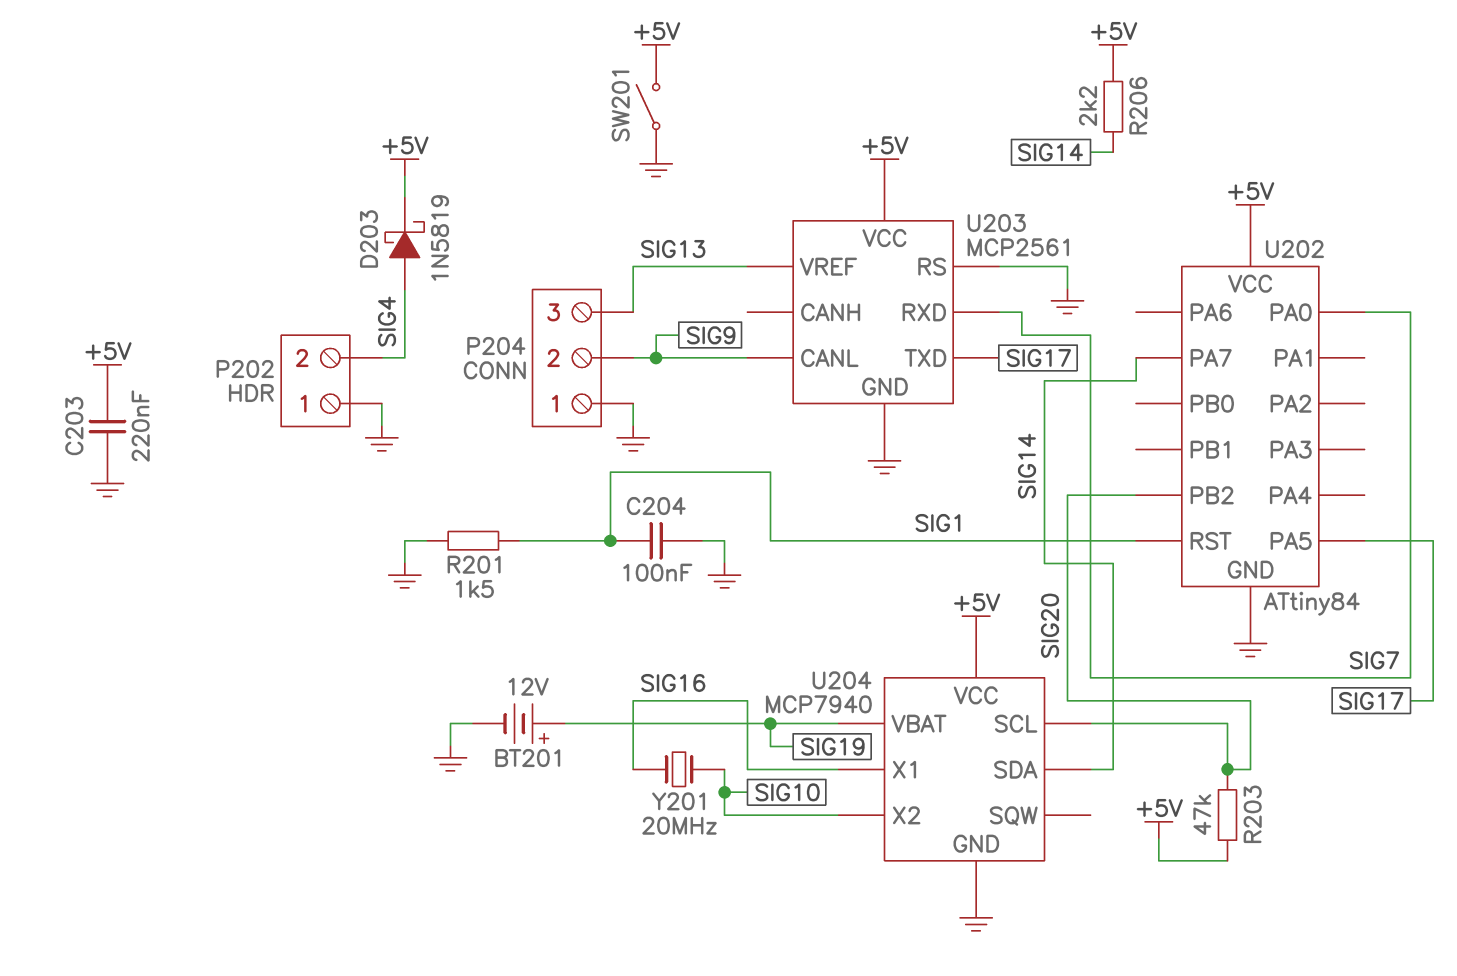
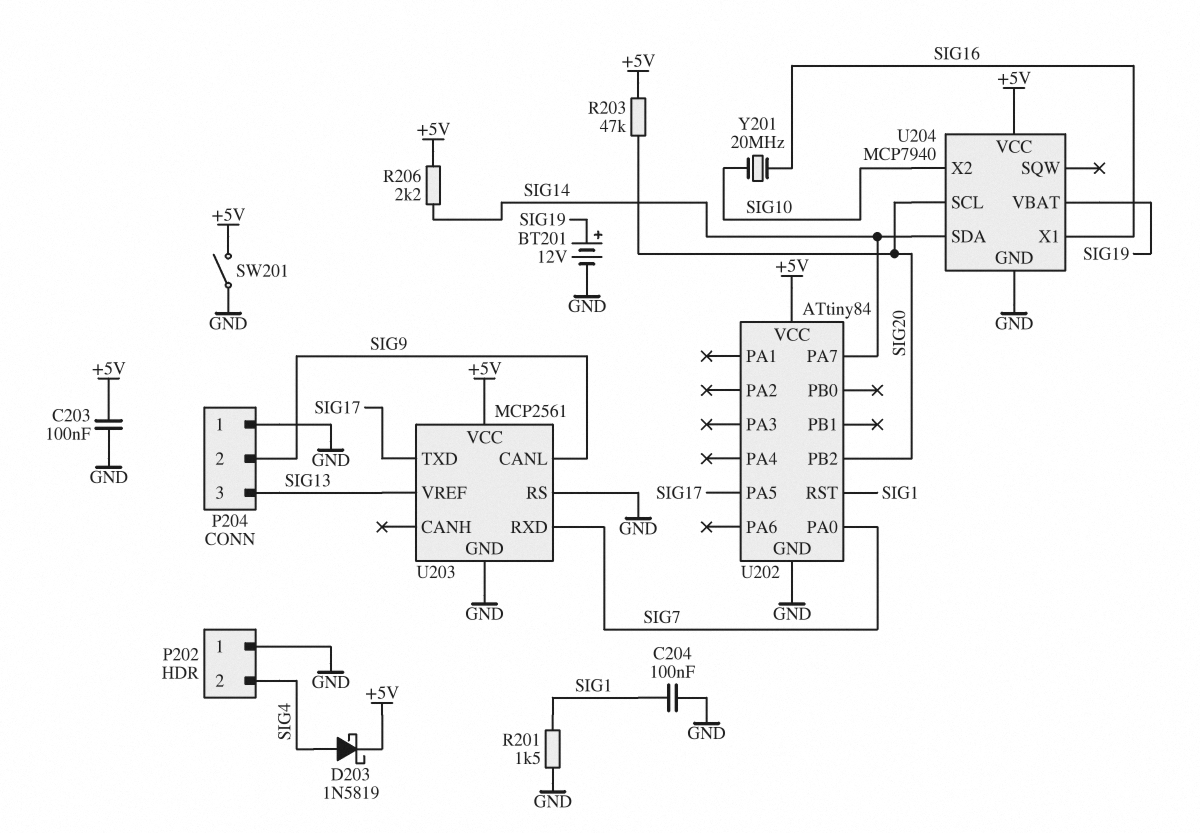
C203: 220nF (+5V, GND) -> 100nF (+5V, GND)

